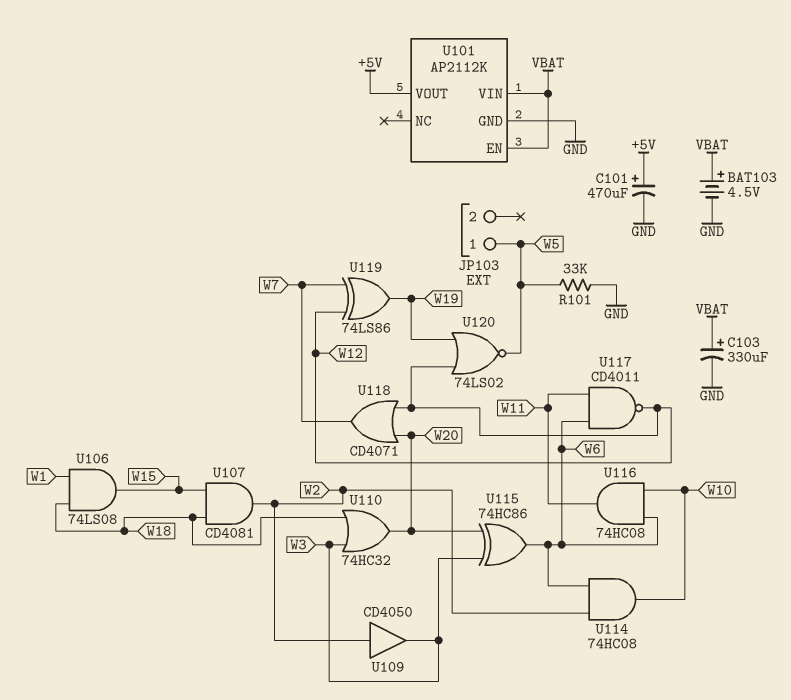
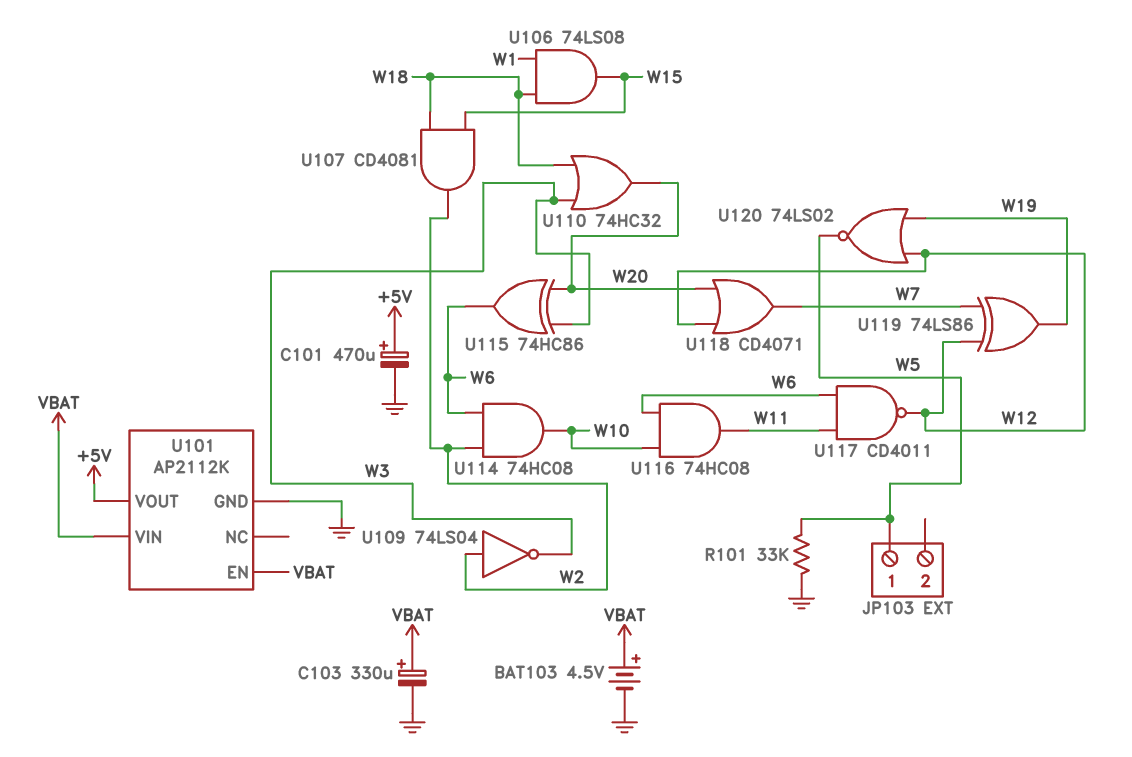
U109: buffer CD4050 (in W2, out W3) -> NOT 74LS04 (in W2, out W3)

